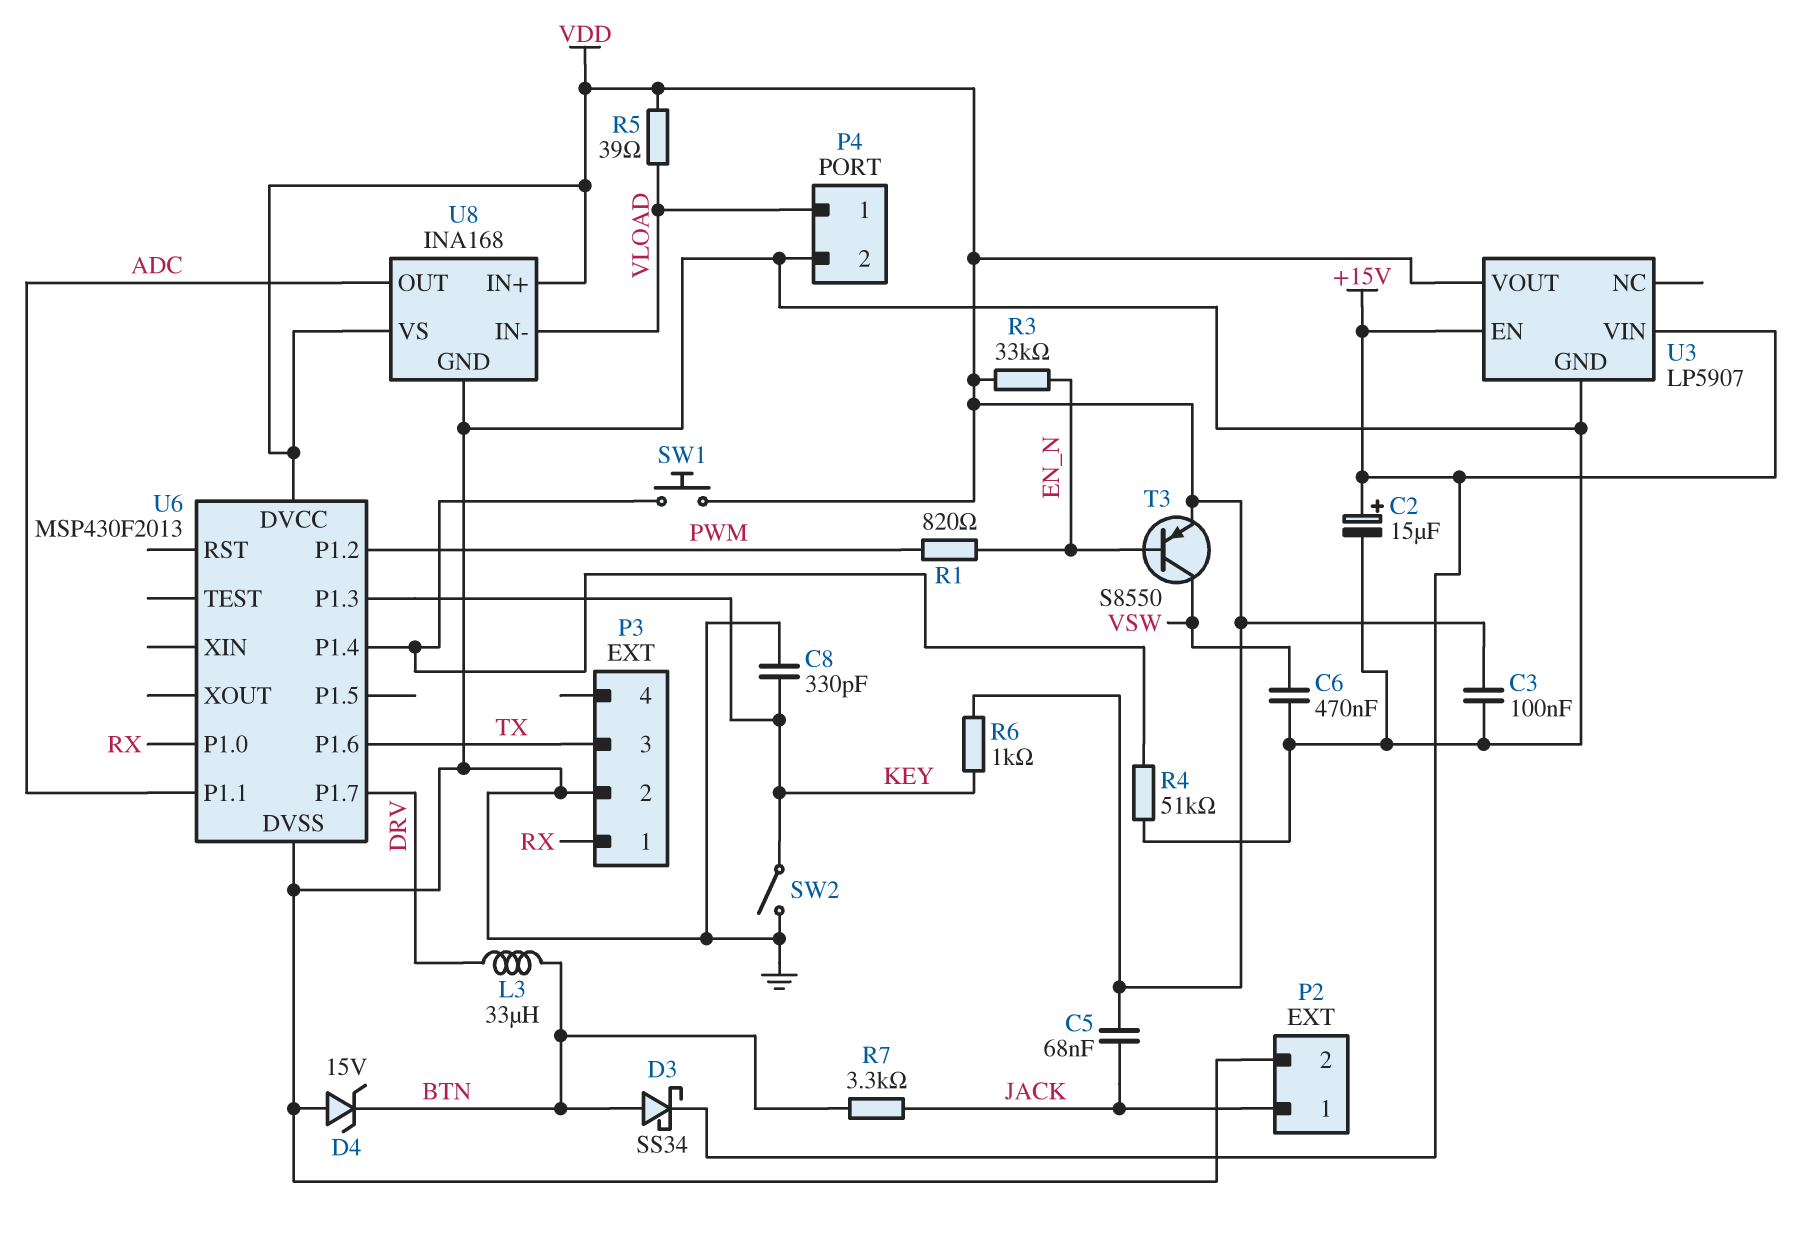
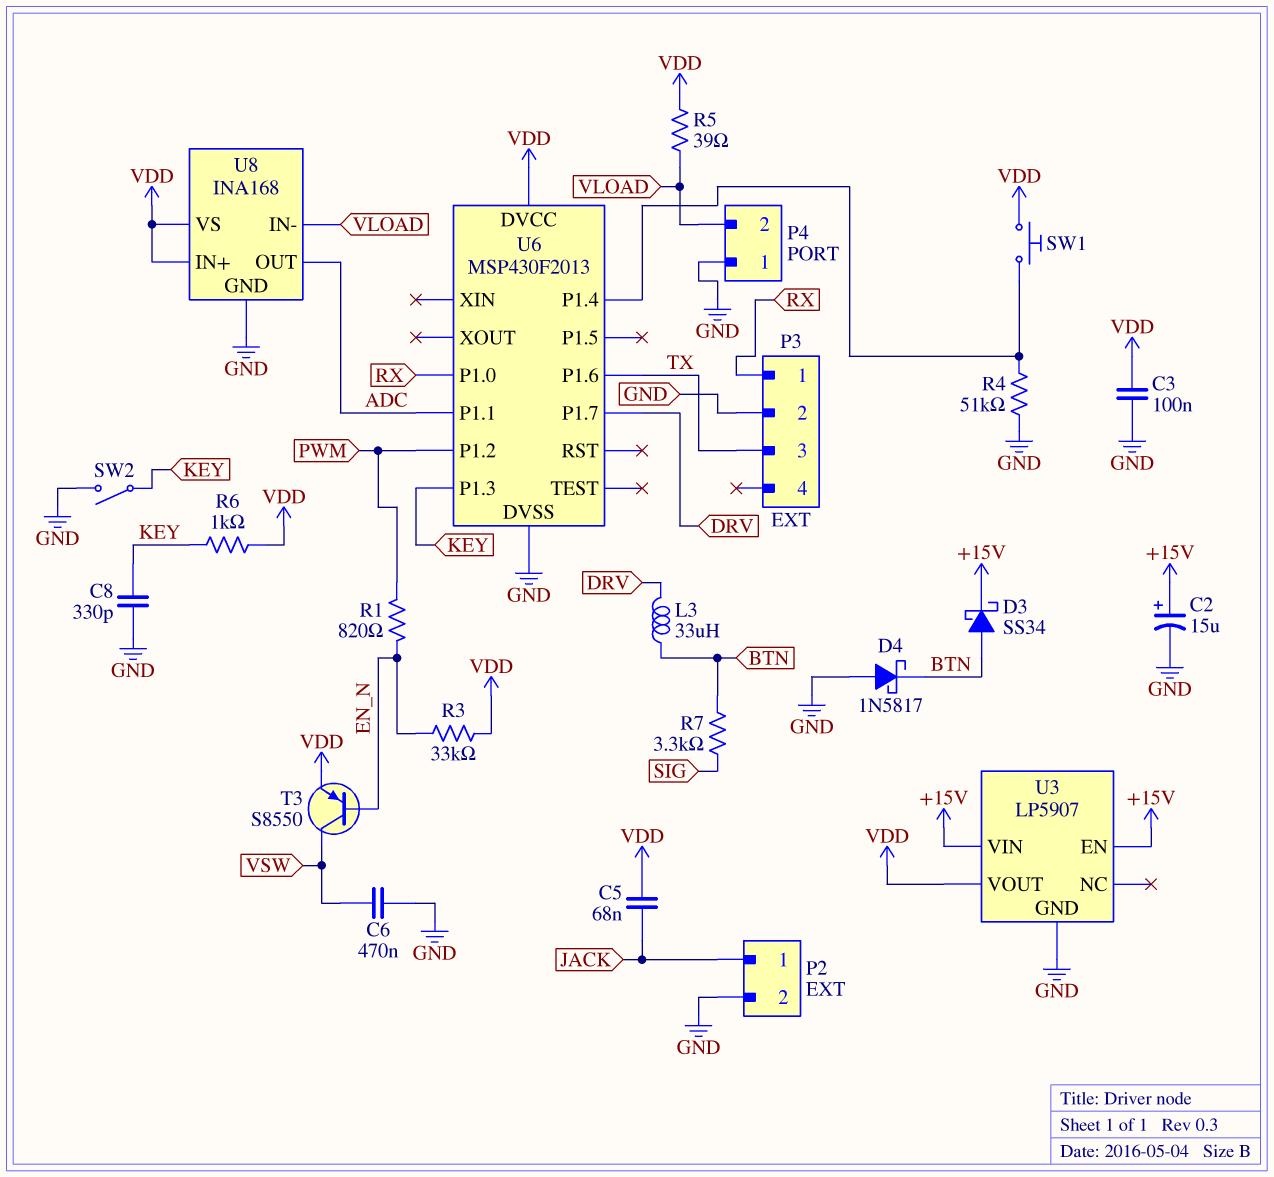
D4: zener 15V (A GND, K BTN) -> schottky 1N5817 (A GND, K BTN)
P4 pin 1: VLOAD -> GND
P4 pin 2: GND -> VLOAD
R7: 3.3k (BTN, JACK) -> 3.3k (BTN, SIG)

